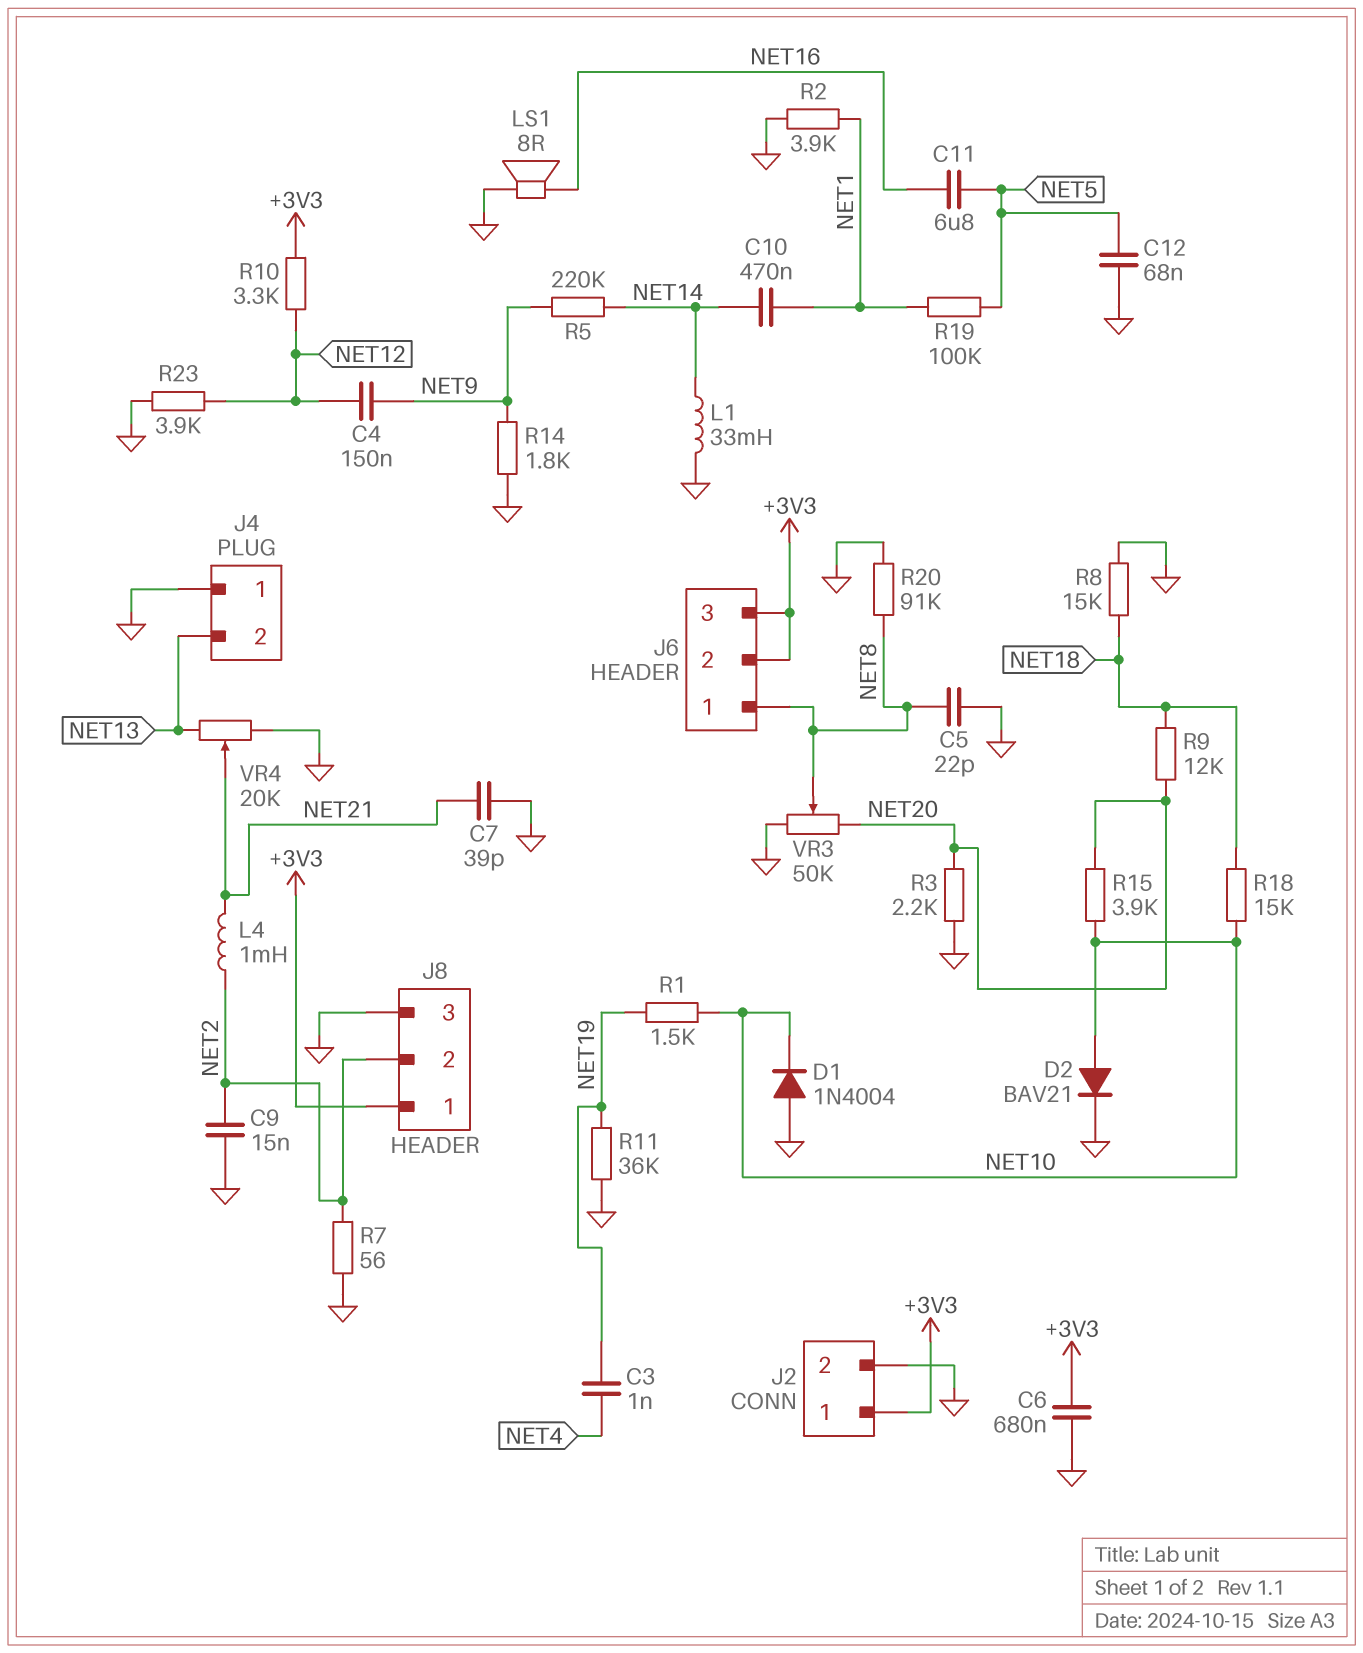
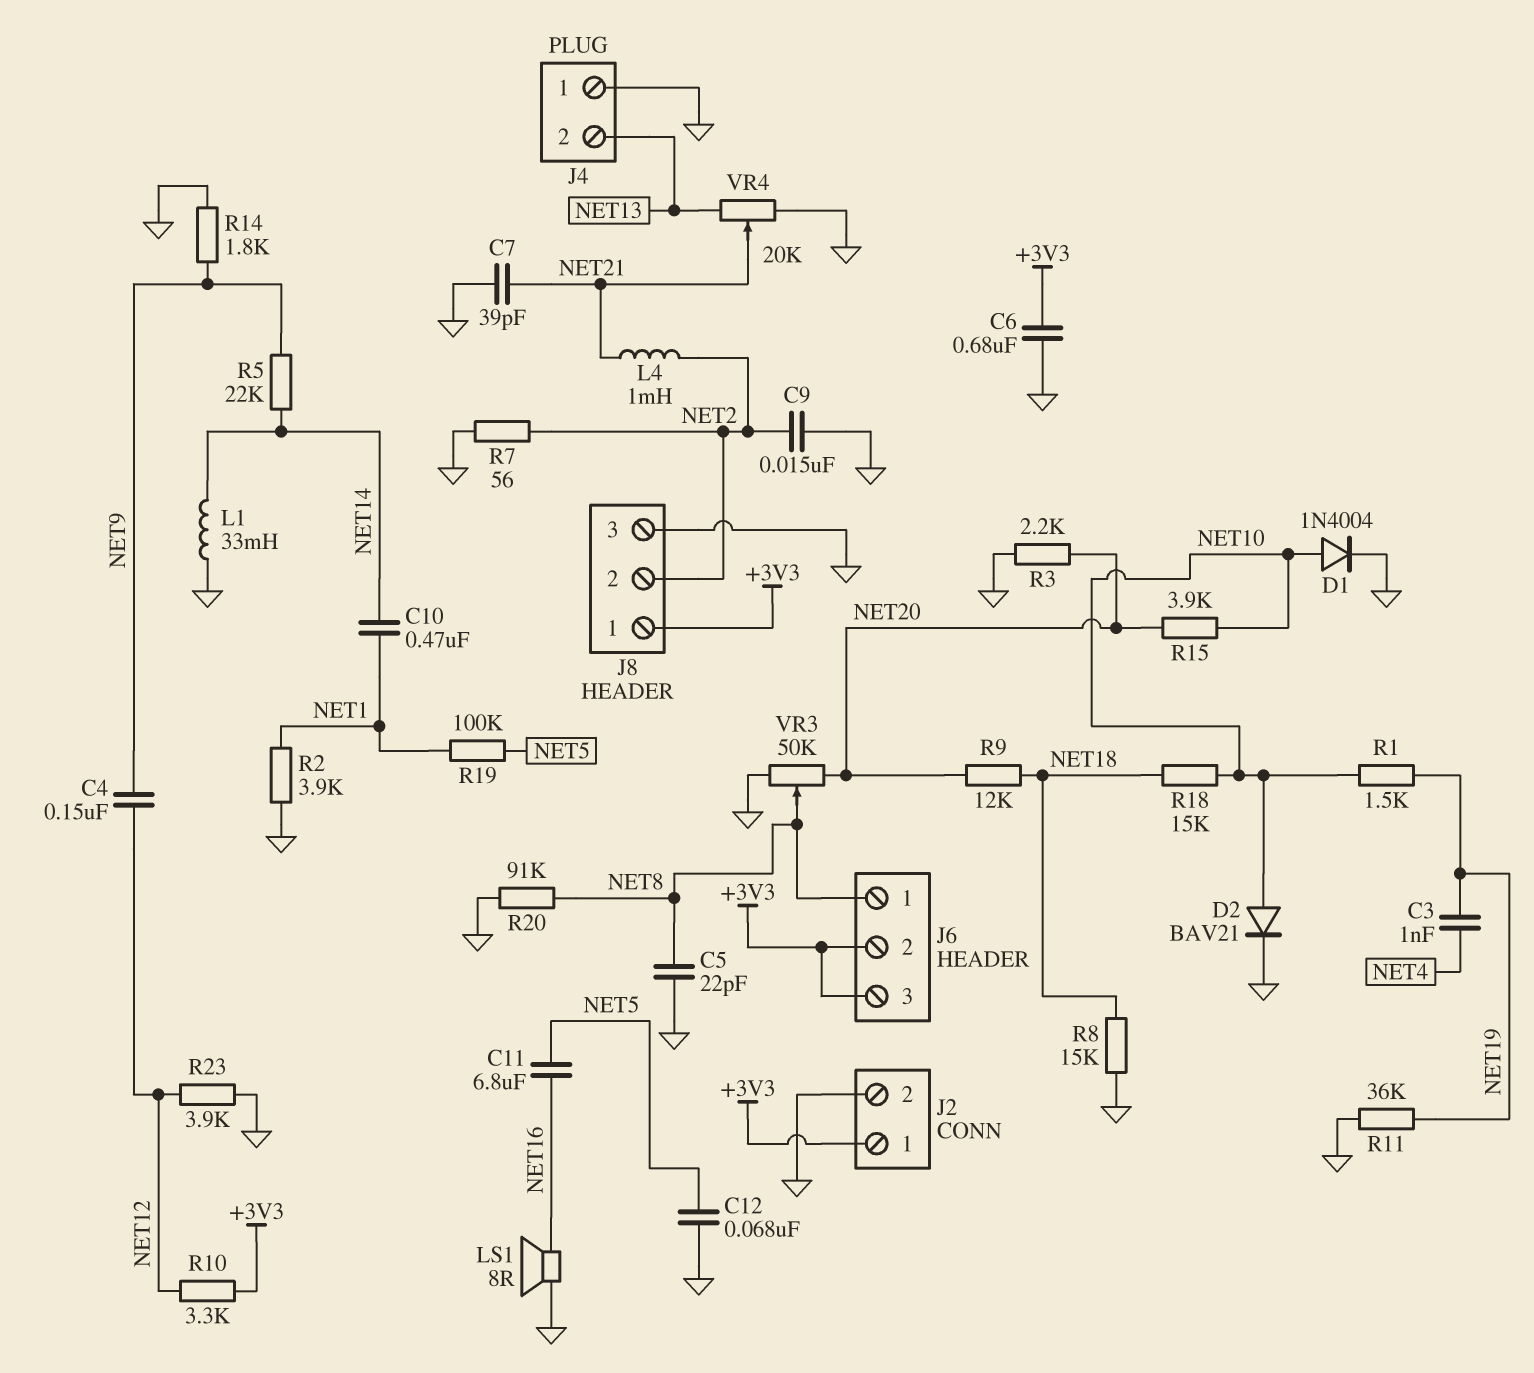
D1: diode 1N4004 (A GND, K NET10) -> diode 1N4004 (A NET10, K GND)
R5: 220k (NET9, NET14) -> 22k (NET9, NET14)

